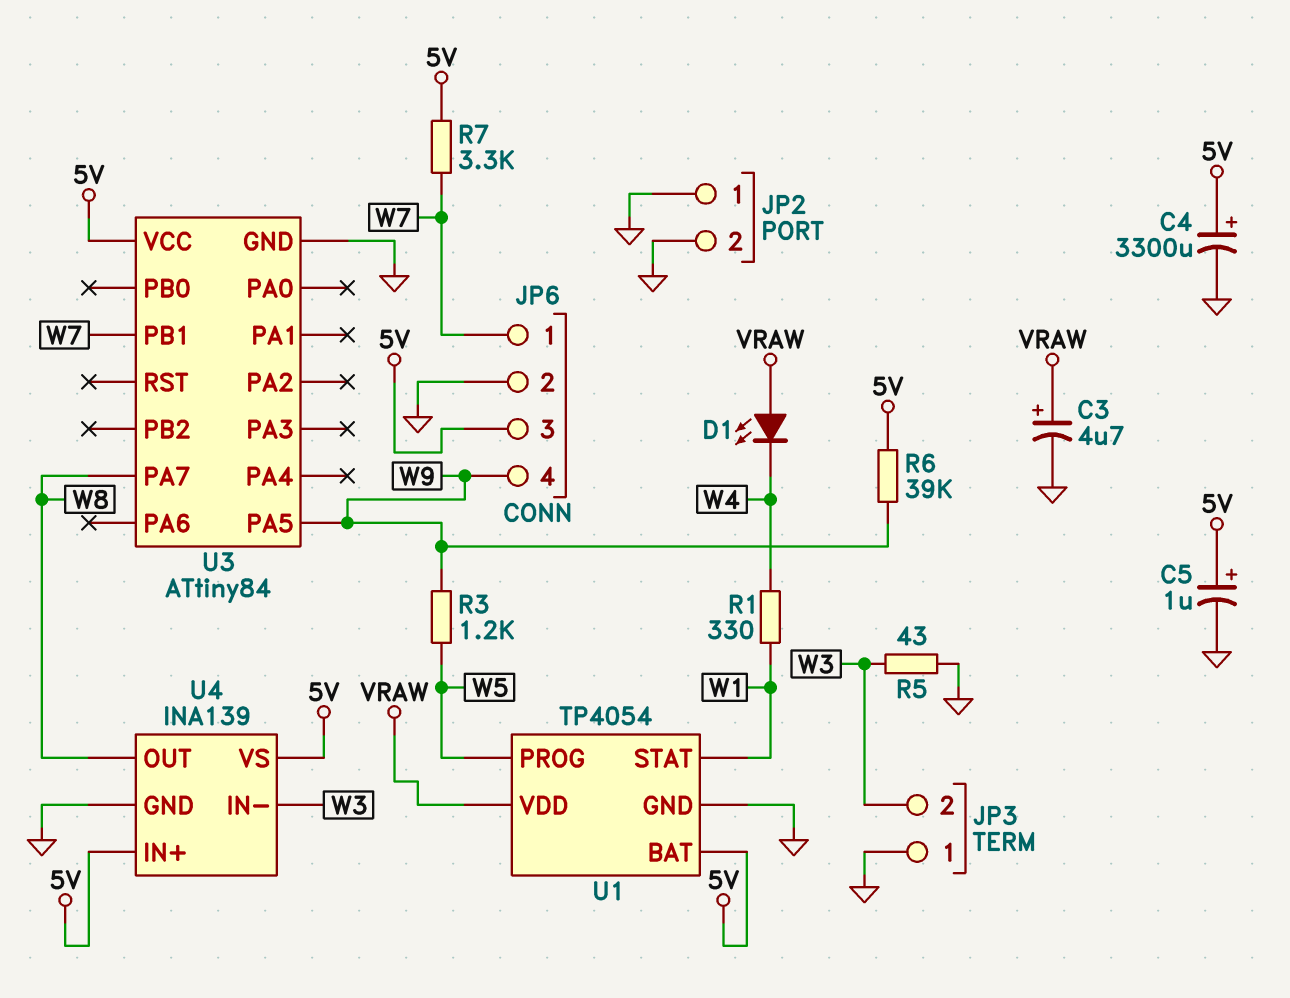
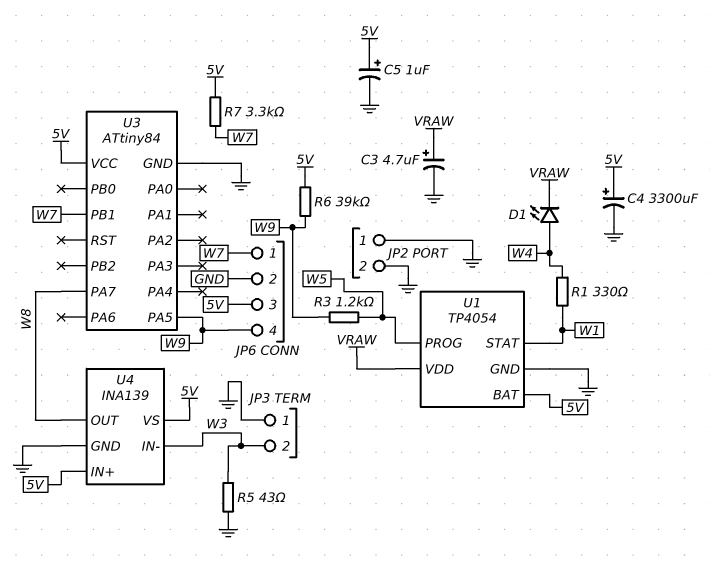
D1: LED (A VRAW, K W4) -> LED (A W4, K VRAW)

